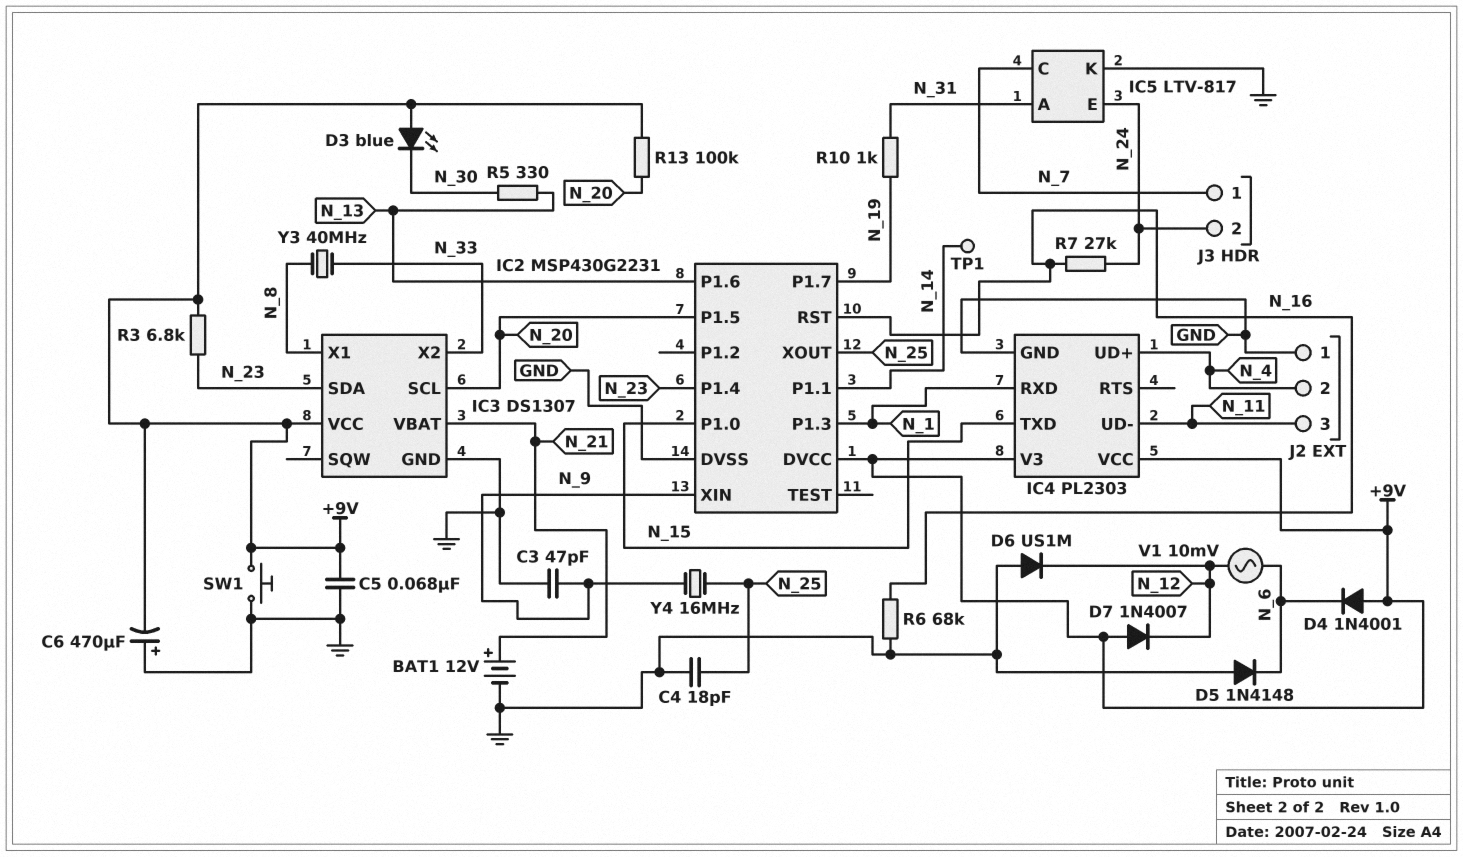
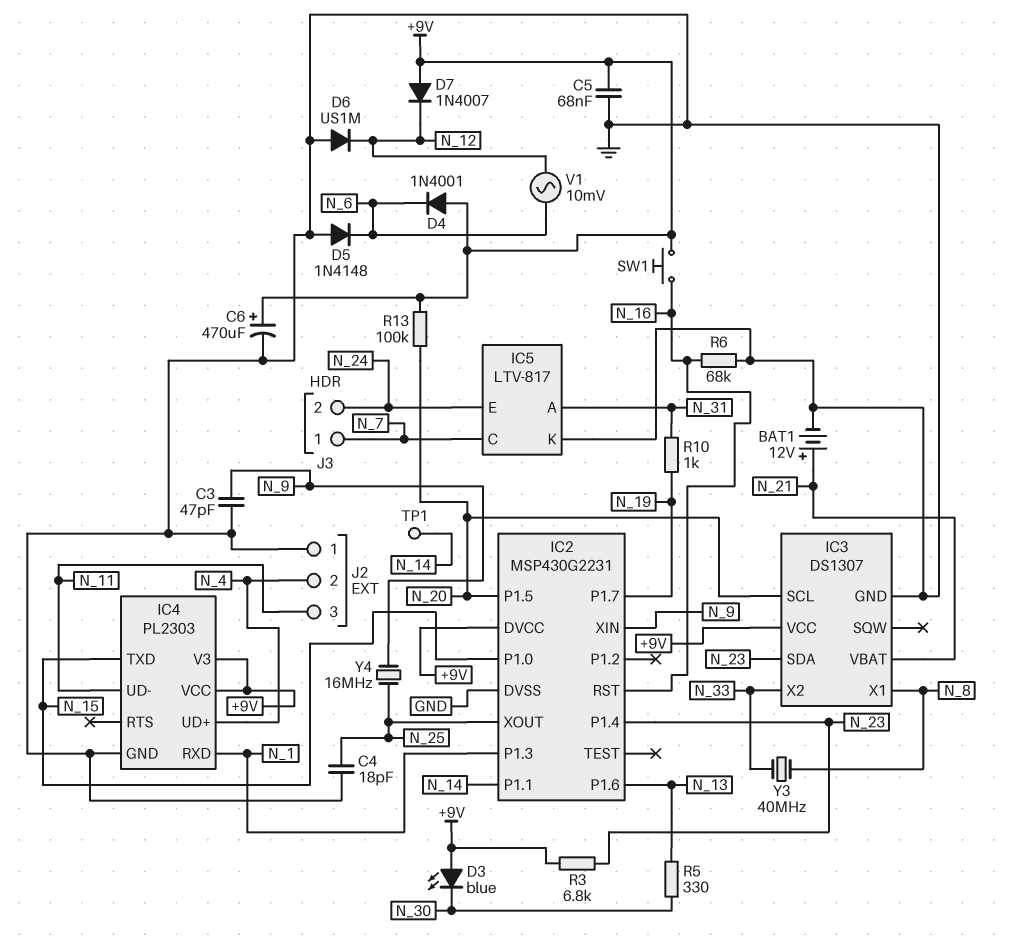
C6: 470uF (plus GND, minus +9V) -> 470uF (plus +9V, minus GND)
R7: 27k (N_16, N_24) -> none
SW1: button (+9V, GND) -> button (+9V, N_16)

